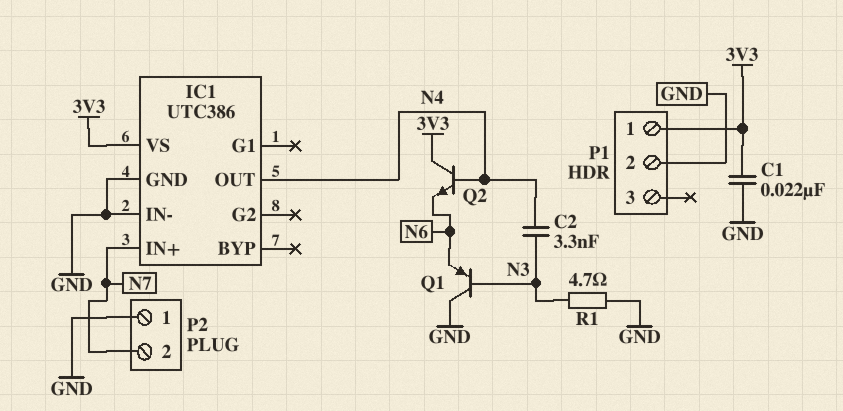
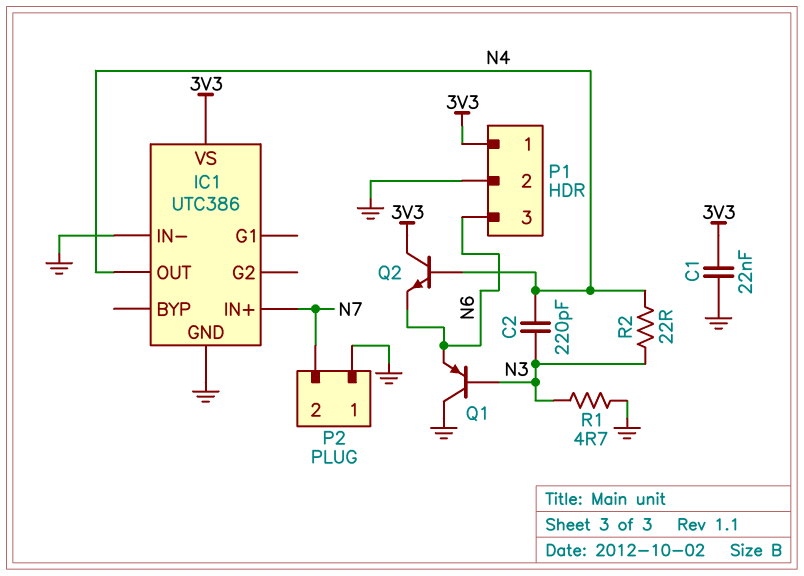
C2: 3.3nF (N3, N4) -> 220pF (N3, N4)
P1 pin 3: none -> N6
R2: none -> 22 (N3, N4)

